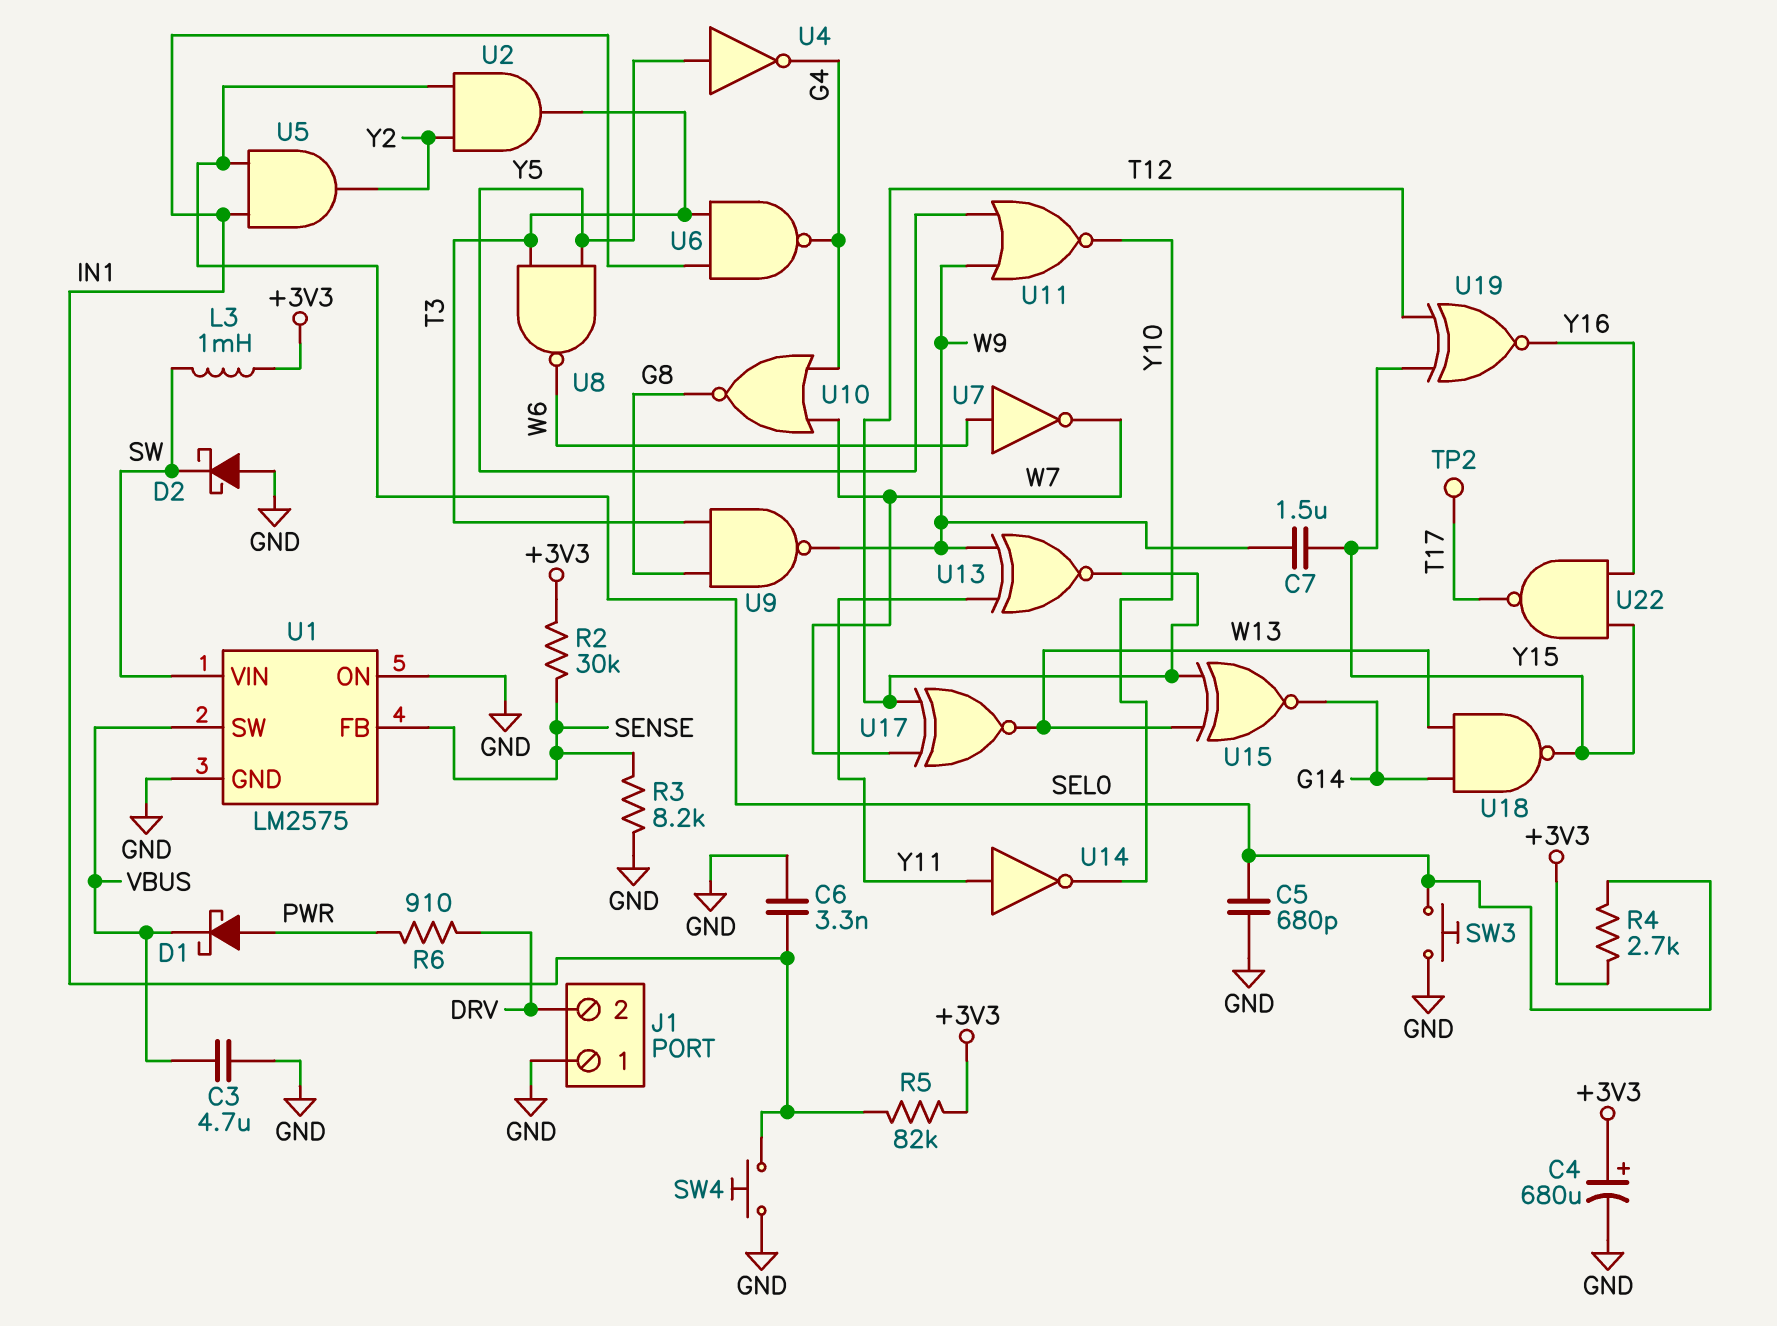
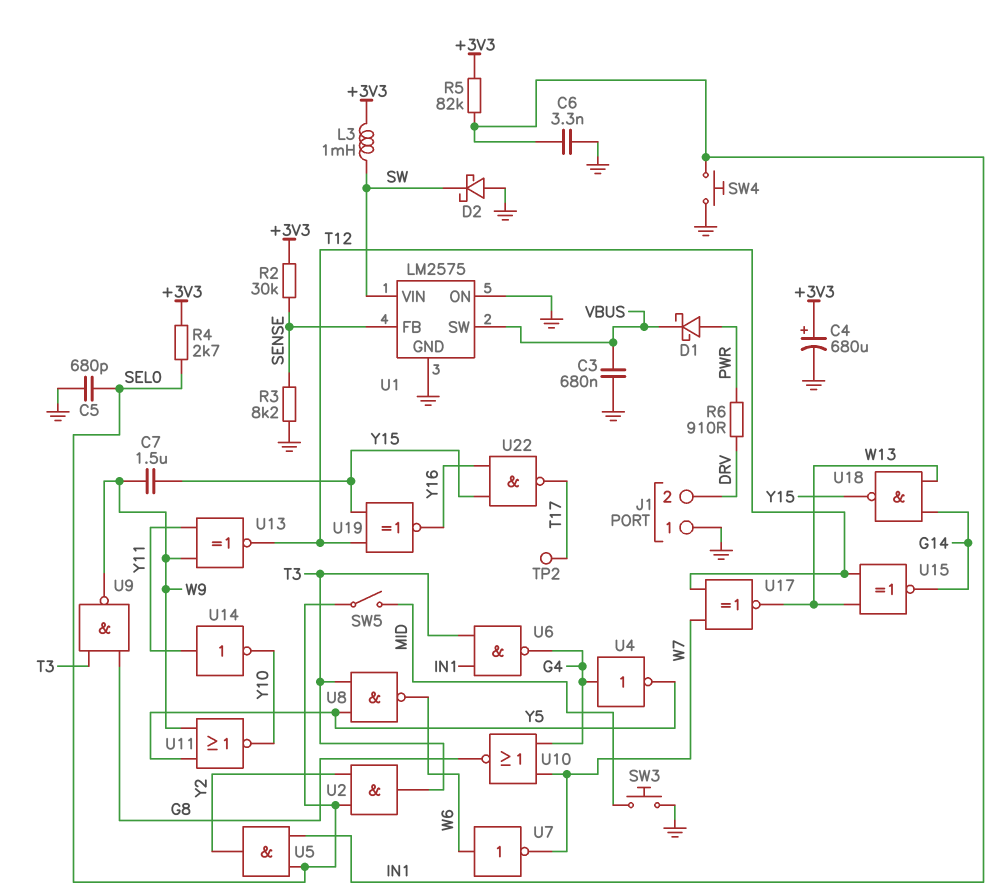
C3: 4.7uF (GND, VBUS) -> 680nF (GND, VBUS)
SW3: button (GND, SEL0) -> button (GND, MID)
SW5: none -> switch (MID, SEL0)
U4: NOT (in Y5, out G4) -> NOT (in G4, out Y5)

